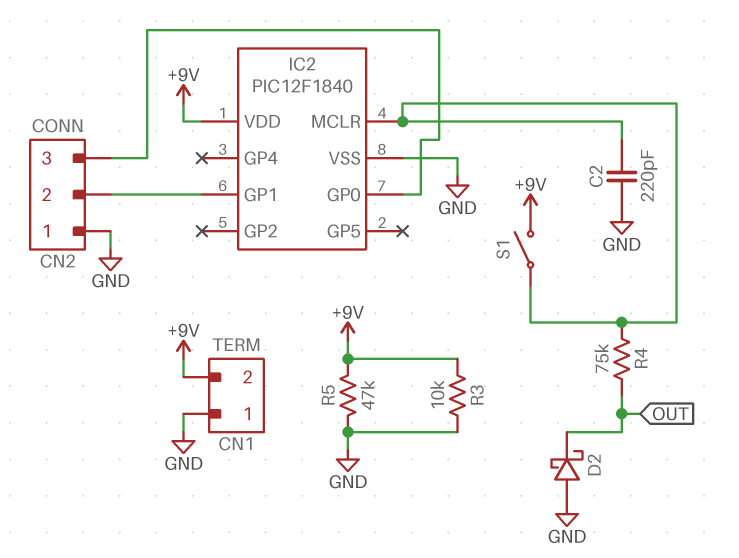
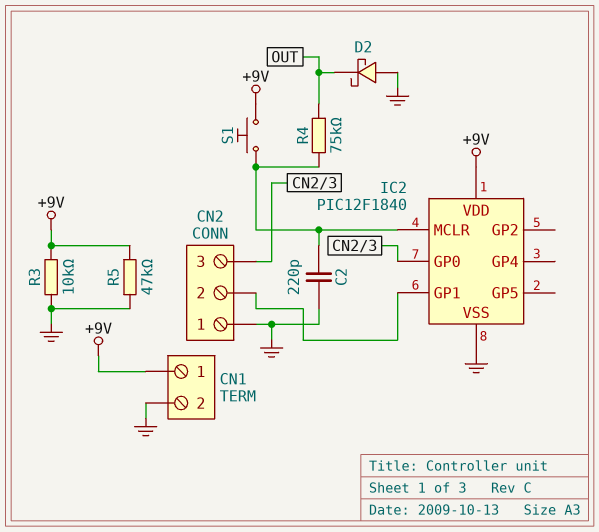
CN1 pin 1: GND -> +9V
CN1 pin 2: +9V -> GND
S1: switch (+9V, IC2/MCLR) -> button (+9V, IC2/MCLR)

